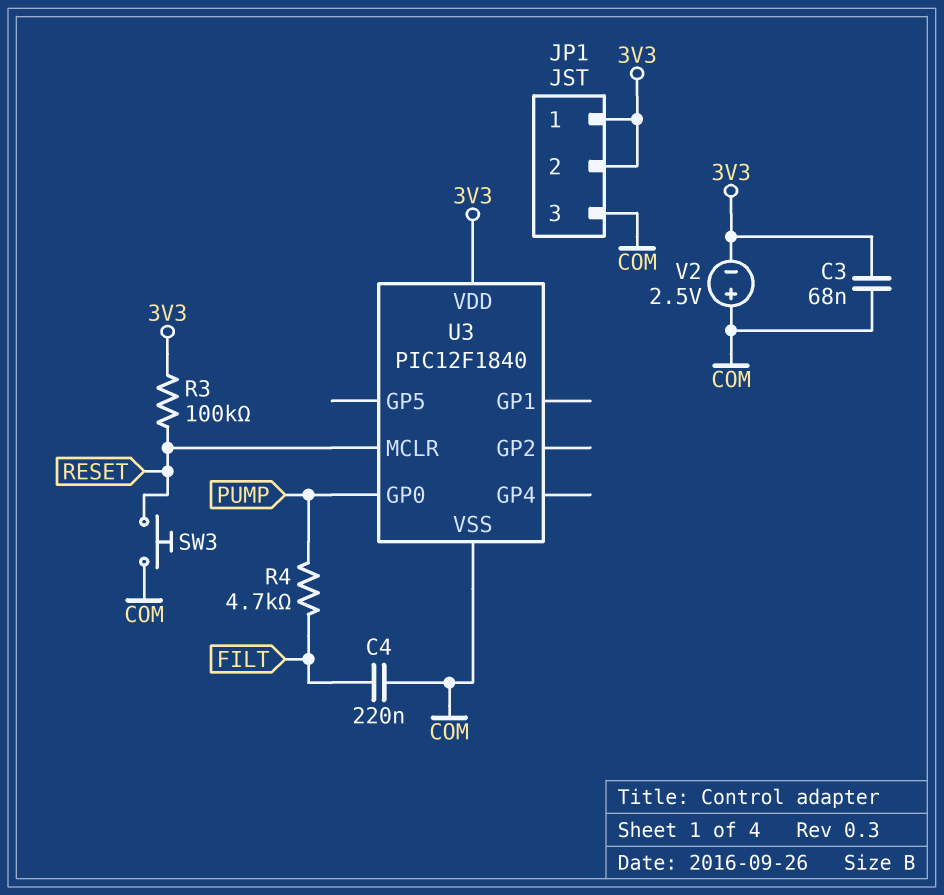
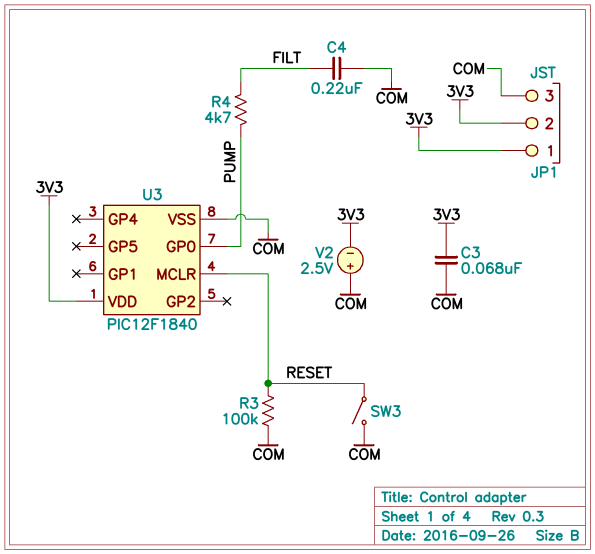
R3: 100k (3V3, RESET) -> 100k (COM, RESET)
SW3: button (COM, RESET) -> switch (COM, RESET)

